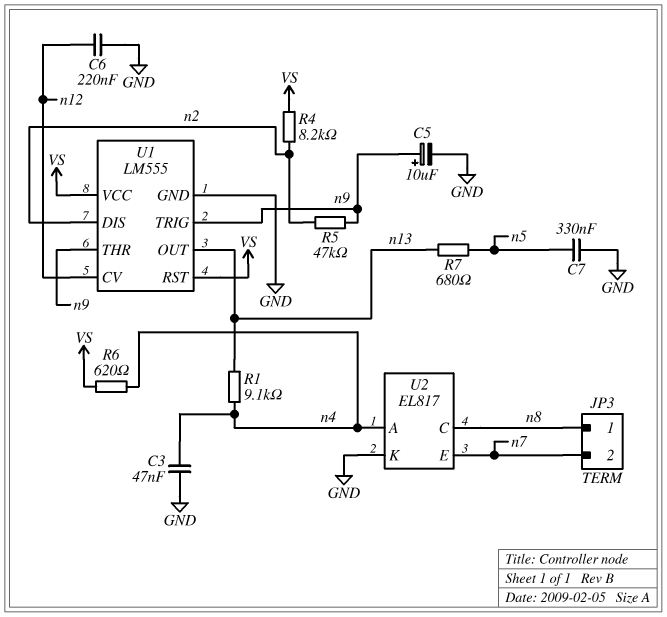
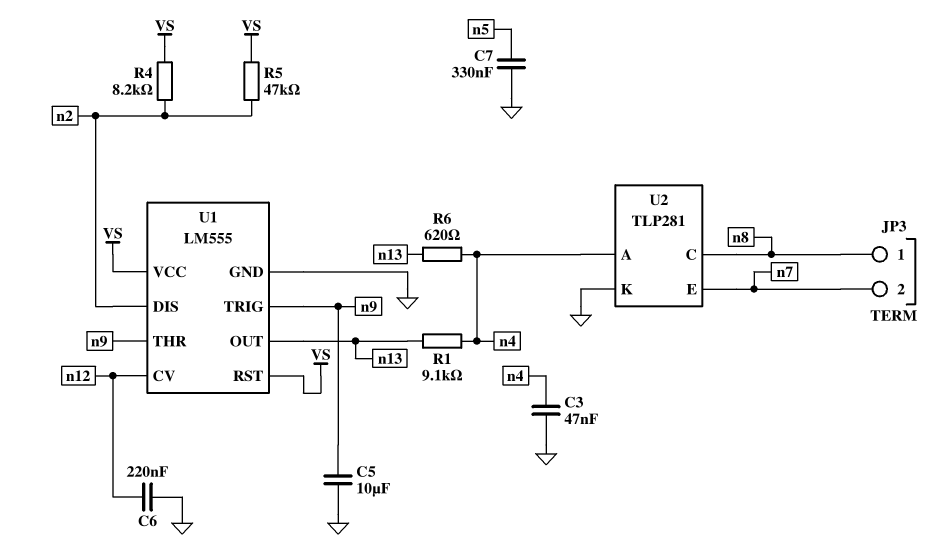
C5: 10uF (plus n9, minus GND) -> 10uF (GND, n9)
R5: 47k (n2, n9) -> 47k (VS, n2)
R6: 620 (VS, n4) -> 620 (n4, n13)
R7: 680 (n5, n13) -> none
U2: EL817 -> TLP281

